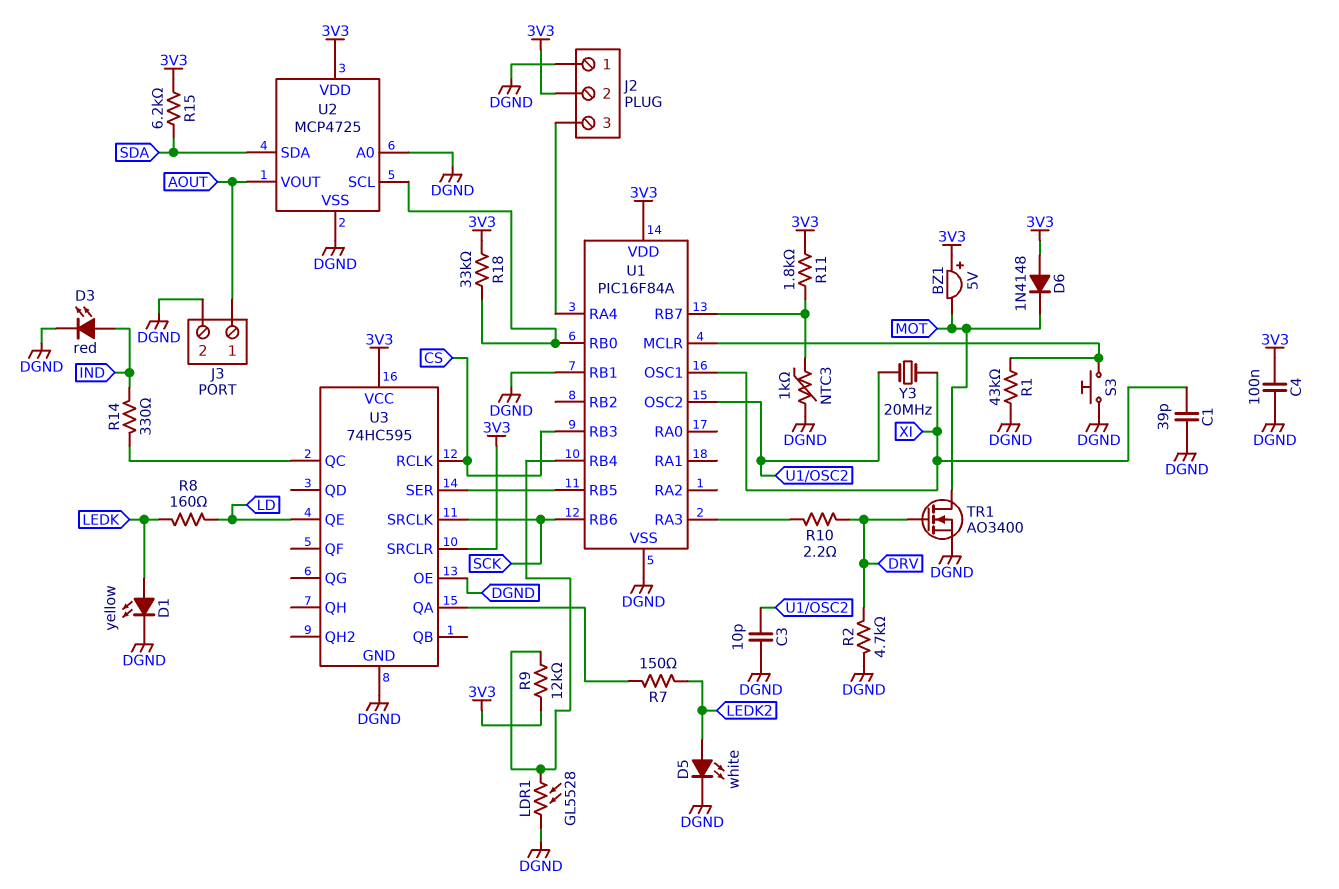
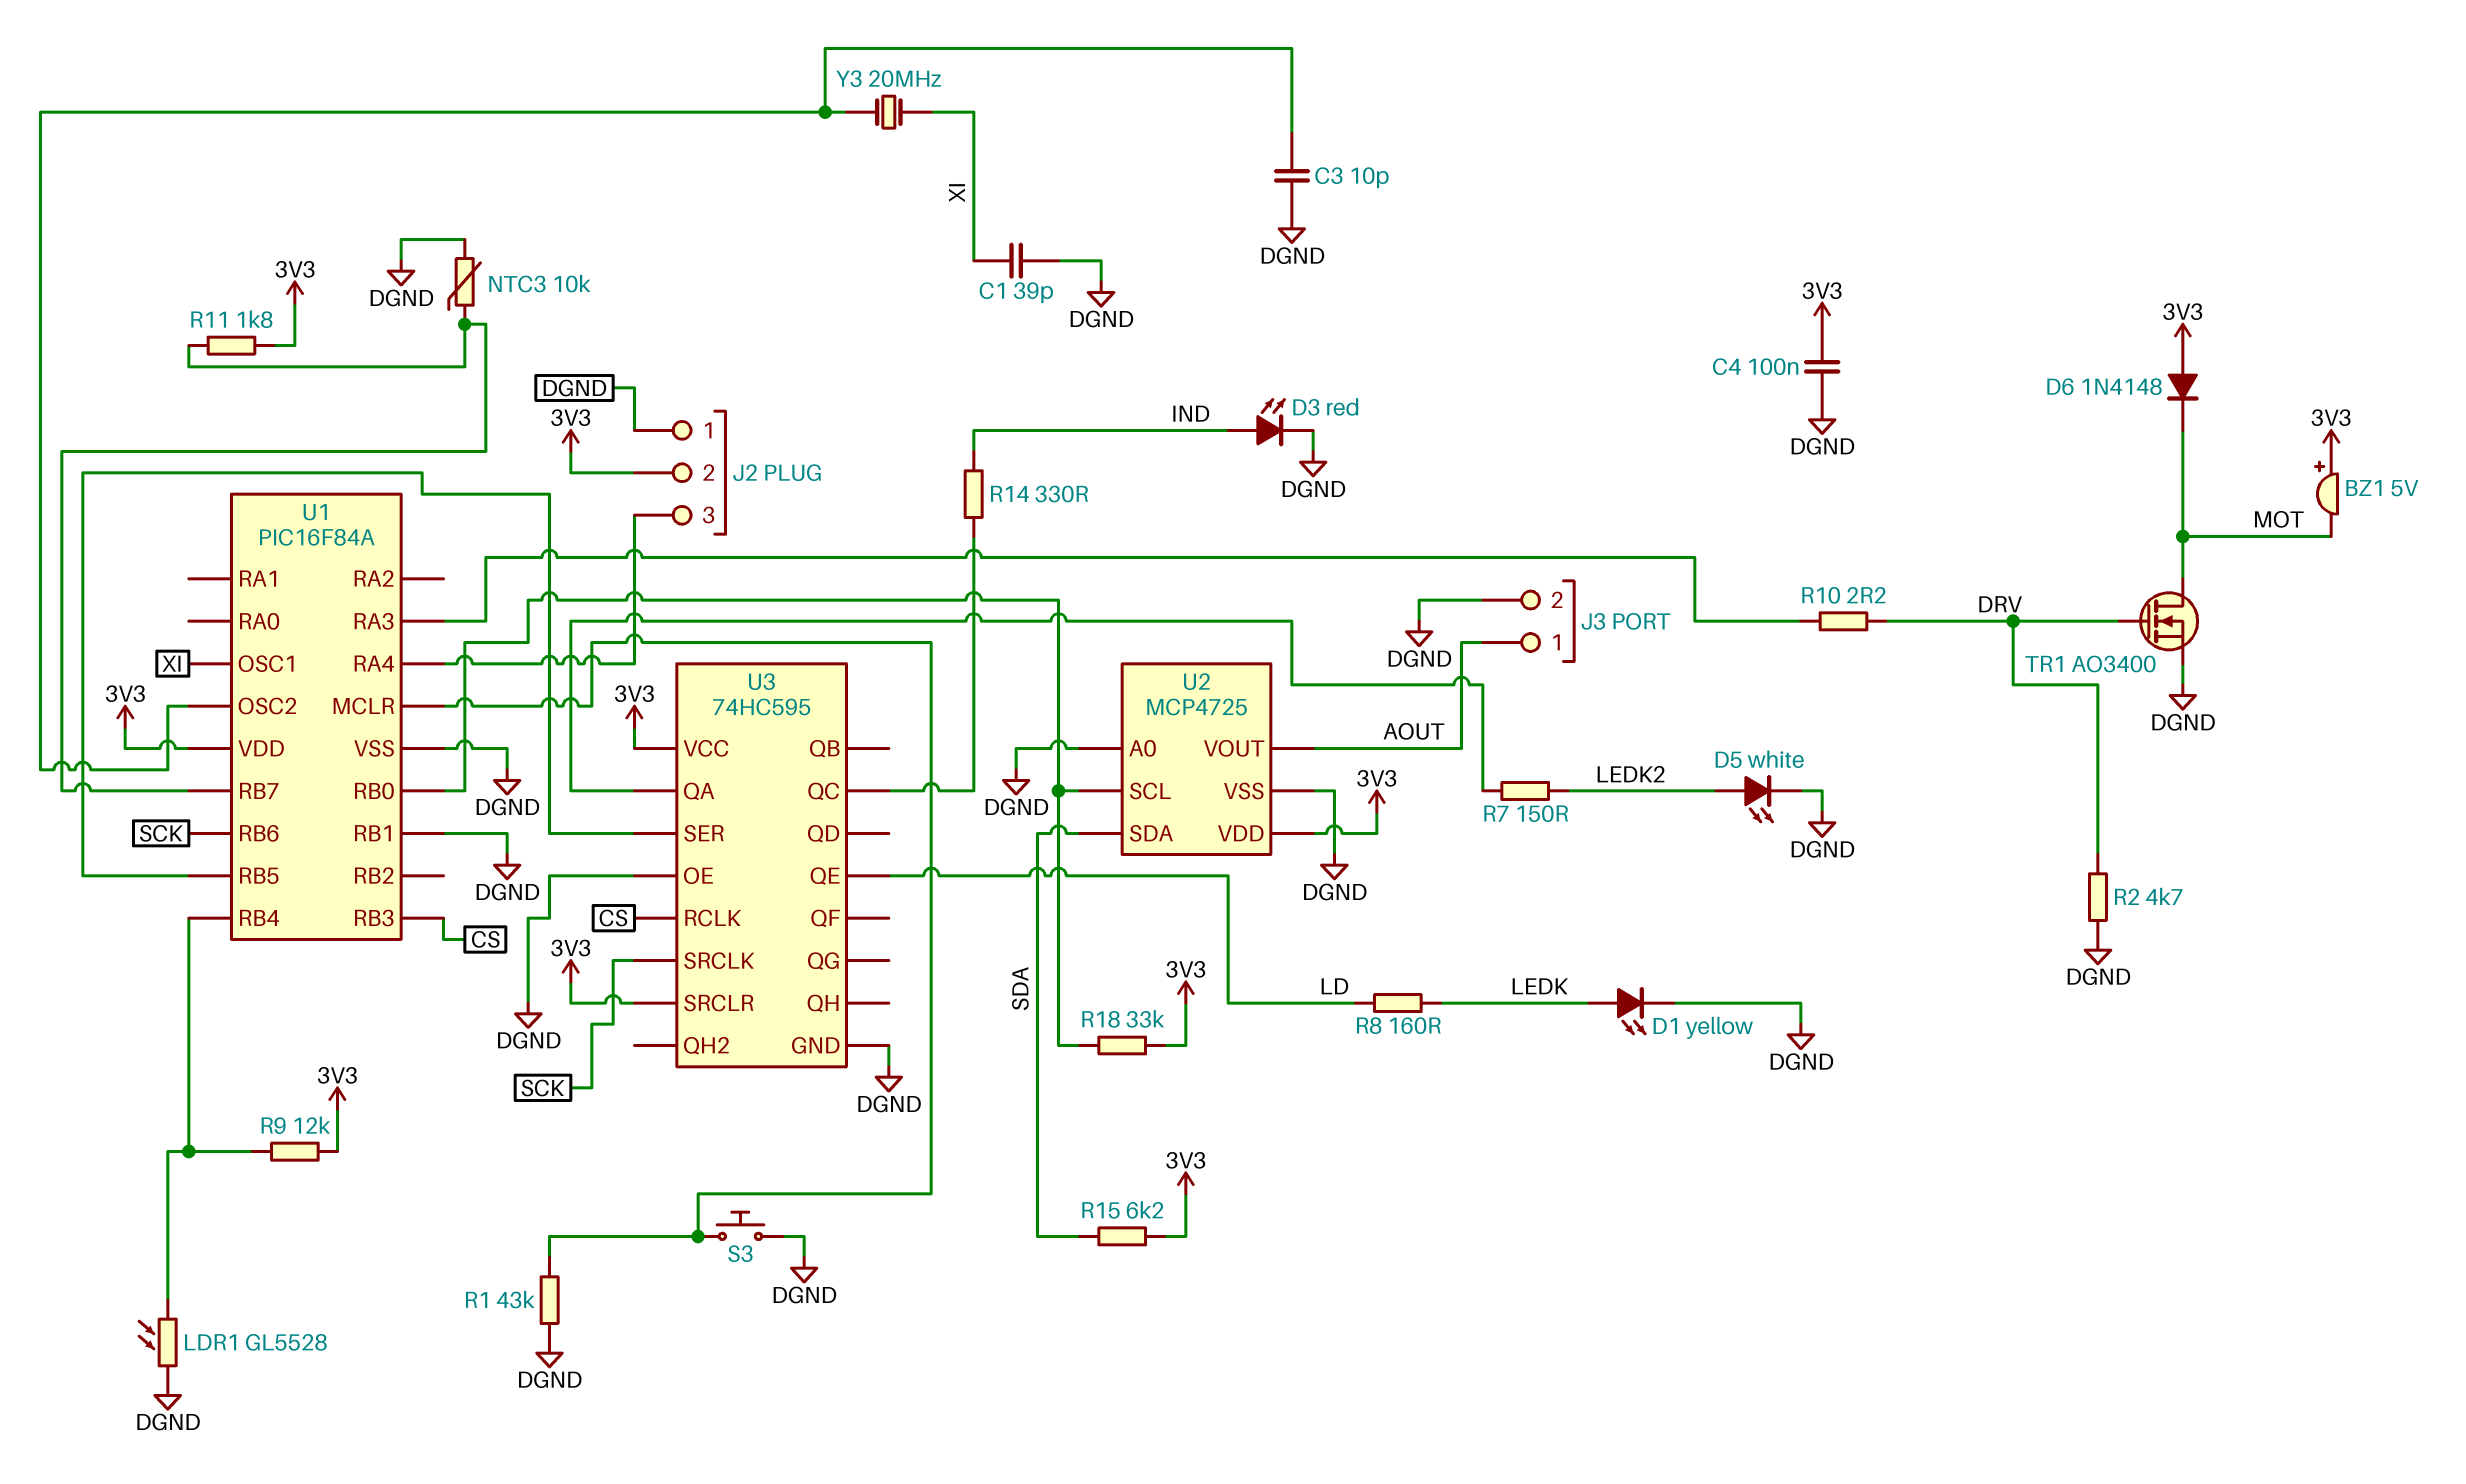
NTC3: 1k (DGND, U1/RB7) -> 10k (DGND, U1/RB7)

